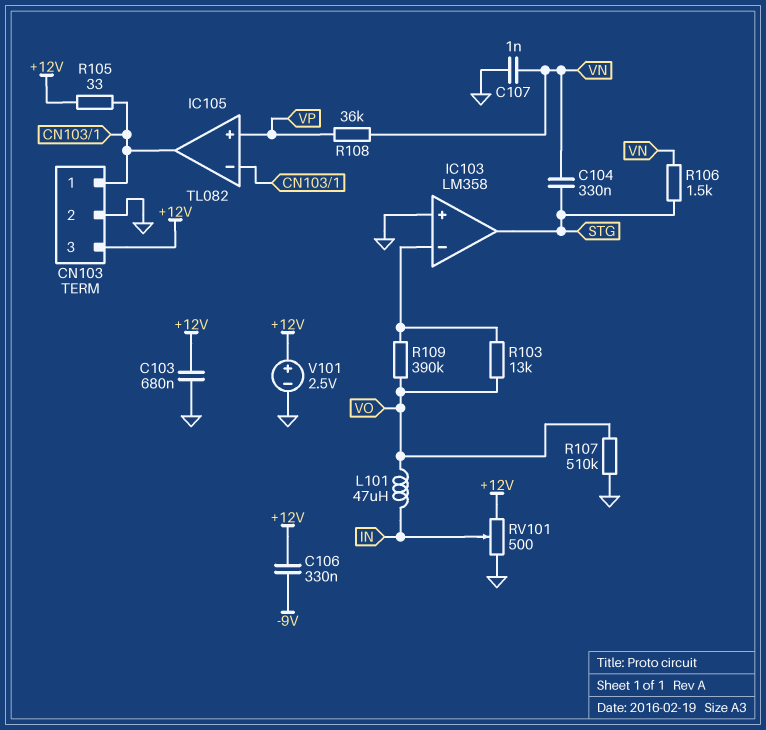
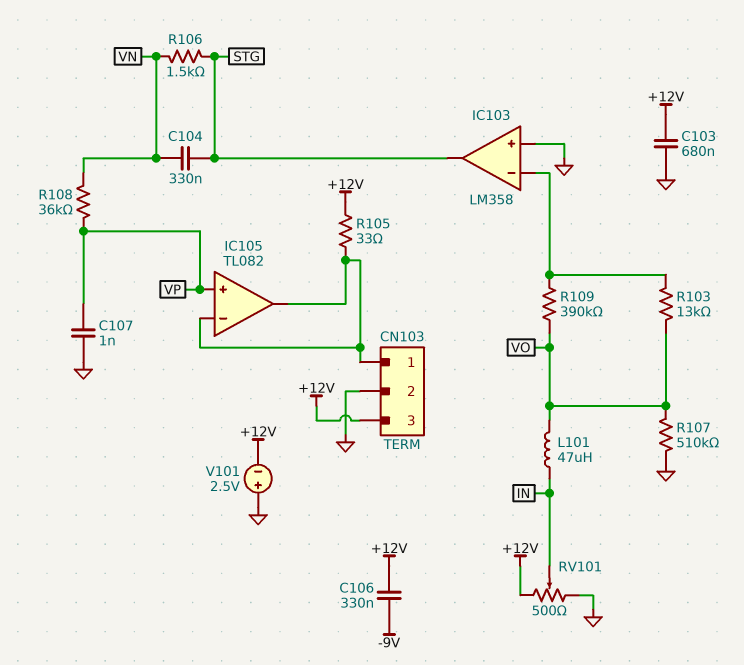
C107: 1nF (GND, VN) -> 1nF (GND, VP)
V101: 2.5V (plus +12V, minus GND) -> 2.5V (plus GND, minus +12V)

